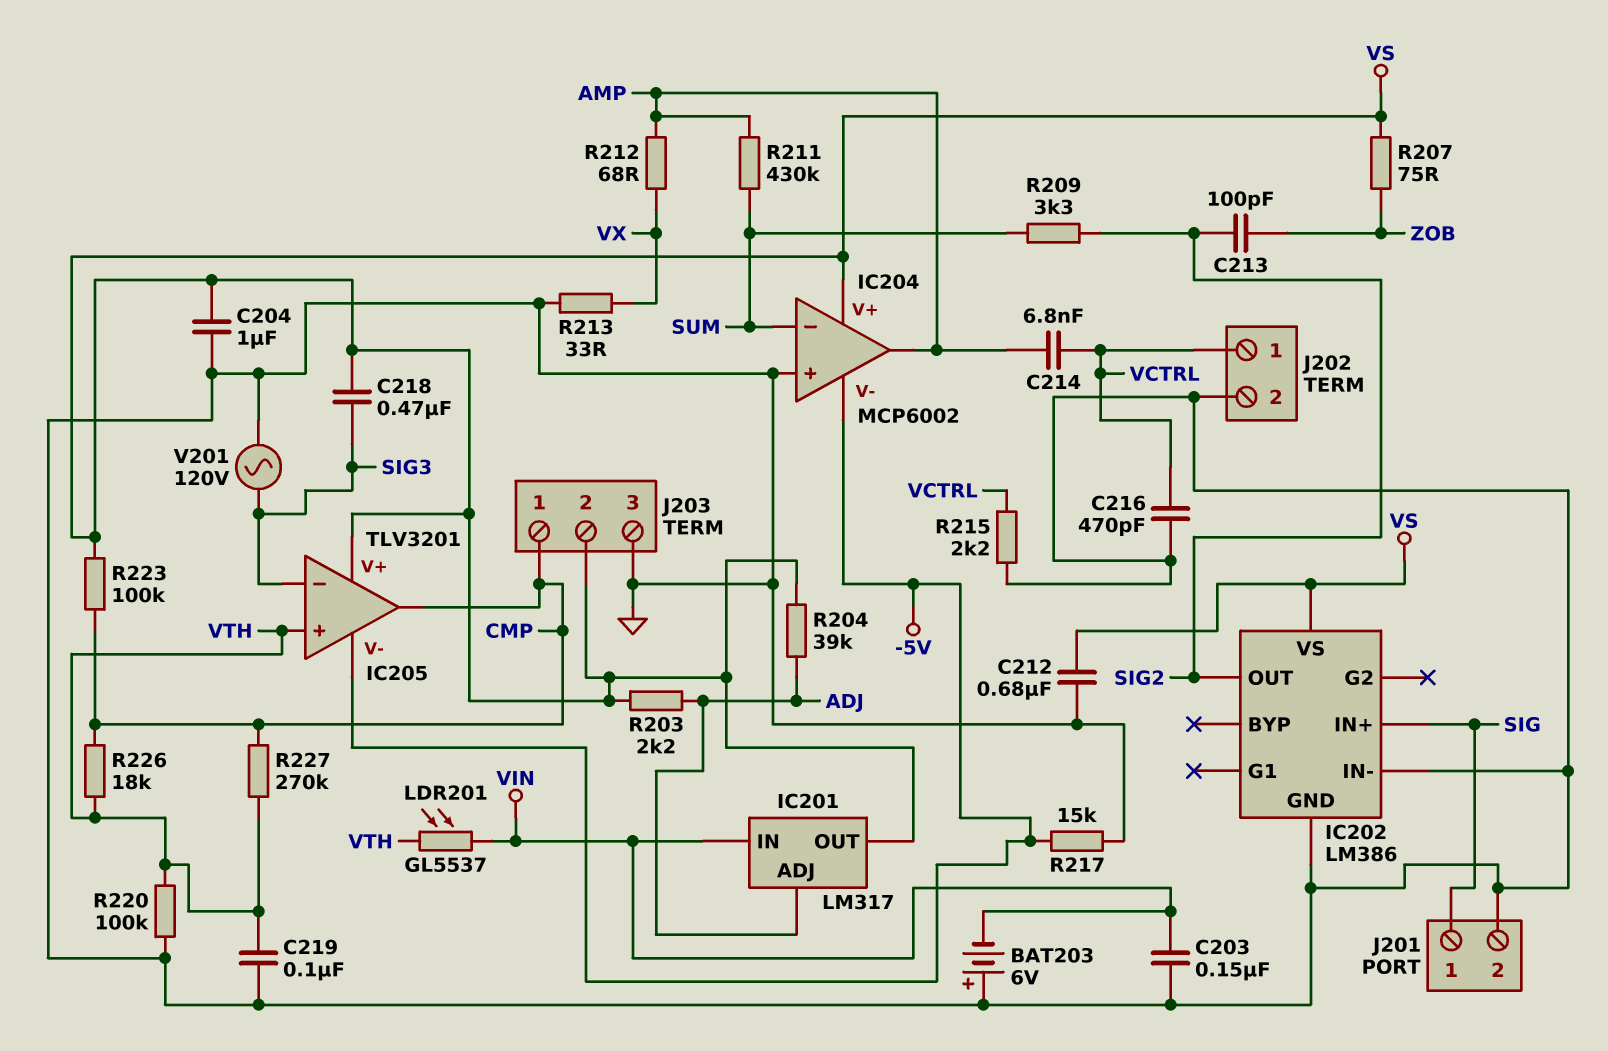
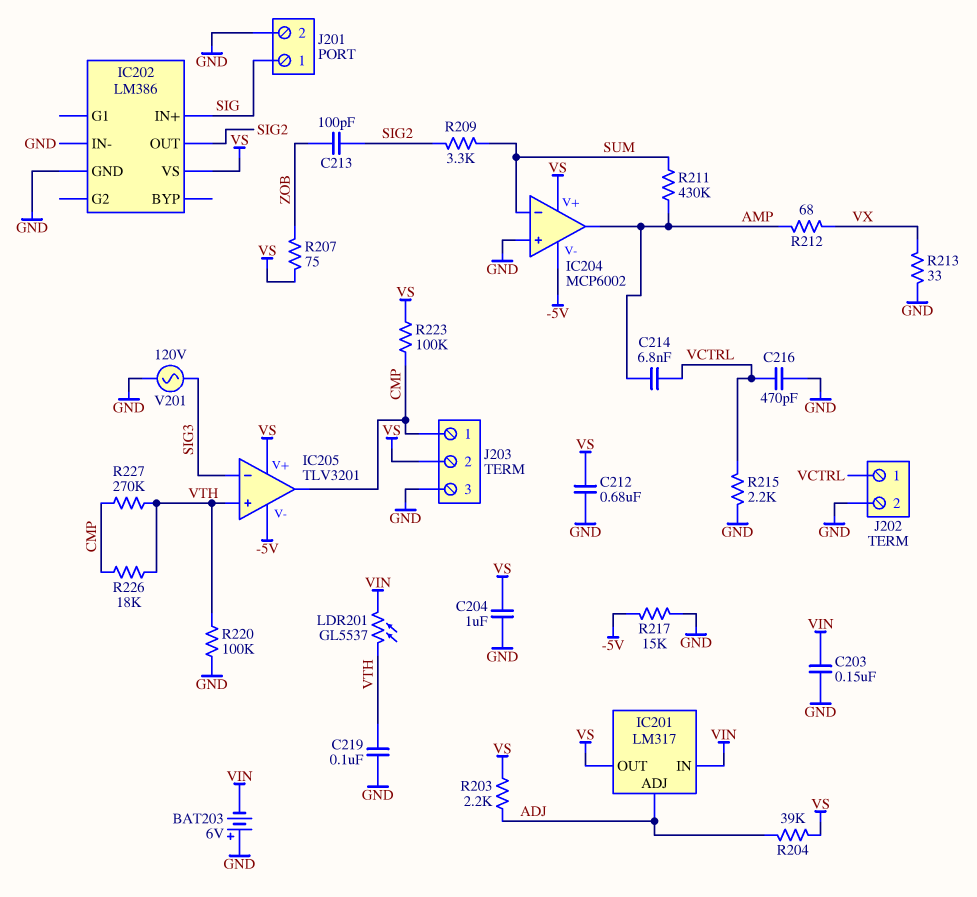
C218: 470nF (SIG3, VS) -> none

